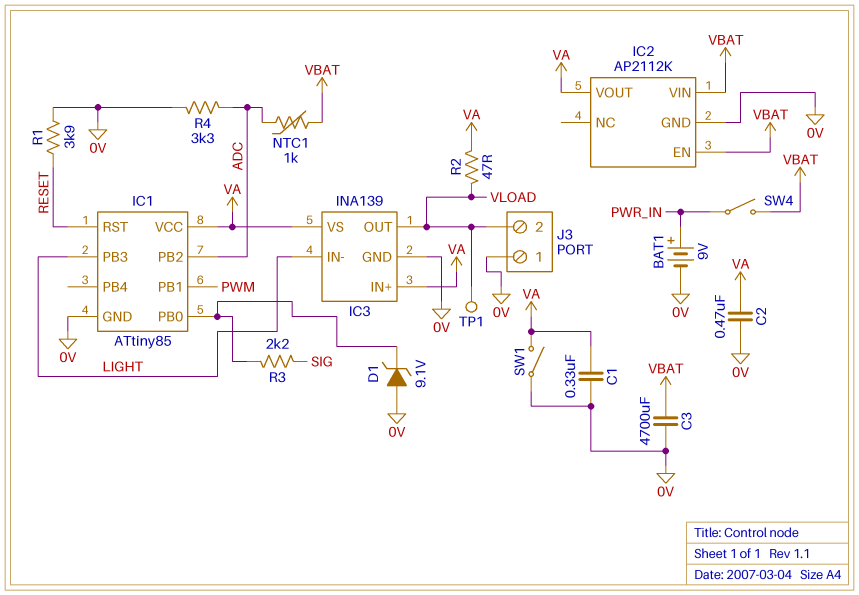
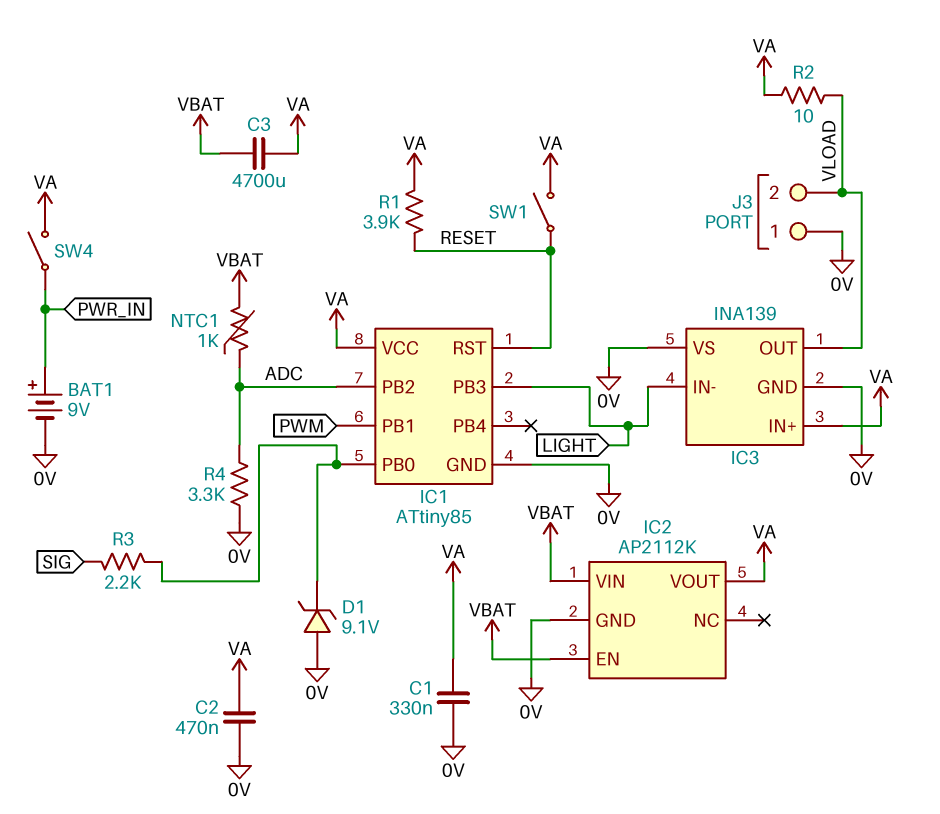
C3: 4700uF (0V, VBAT) -> 4700uF (VA, VBAT)
IC3 pin VS: VA -> 0V
R1: 3.9k (0V, RESET) -> 3.9k (RESET, VA)
R2: 47 (VA, VLOAD) -> 10 (VA, VLOAD)
SW1: switch (0V, VA) -> switch (RESET, VA)
SW4: switch (PWR_IN, VBAT) -> switch (PWR_IN, VA)
TP1: test point (VLOAD) -> none

